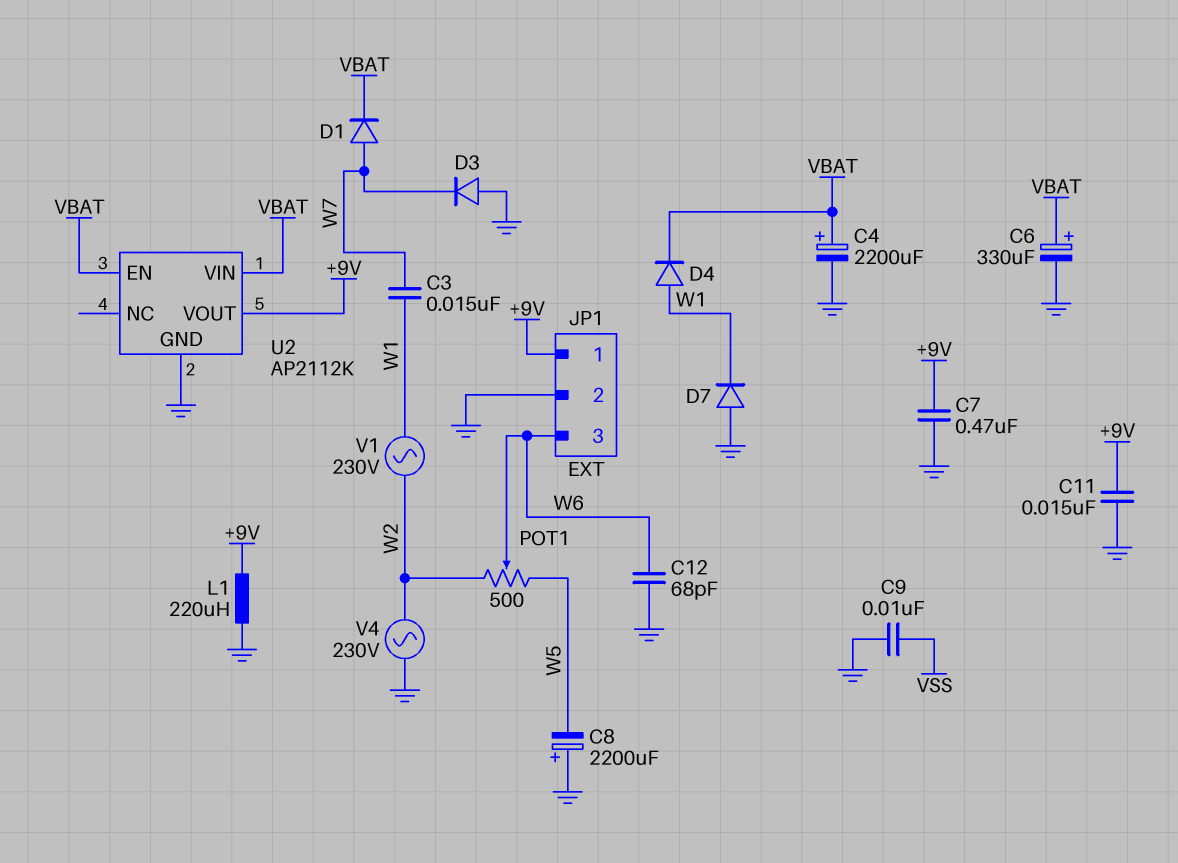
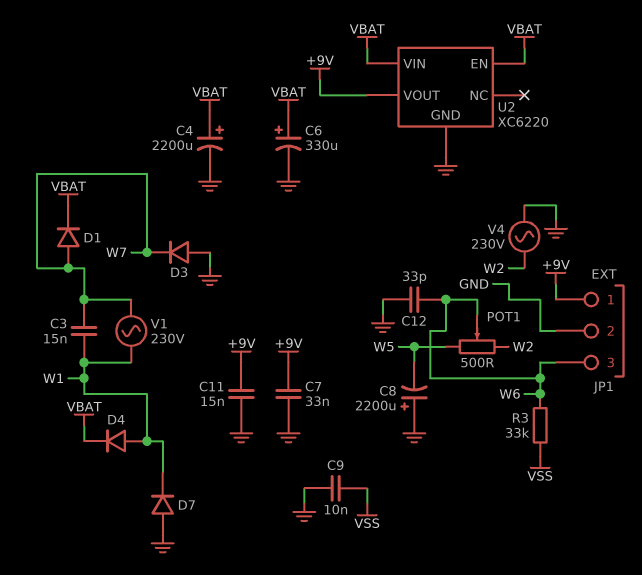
C7: 470nF (+9V, GND) -> 33nF (+9V, GND)
C12: 68pF (GND, W6) -> 33pF (GND, W6)
L1: 220uH (+9V, GND) -> none
R3: none -> 33k (VSS, W6)
U2: AP2112K -> XC6220
V1: AC 230V (W1, W2) -> AC 230V (W1, W7)

